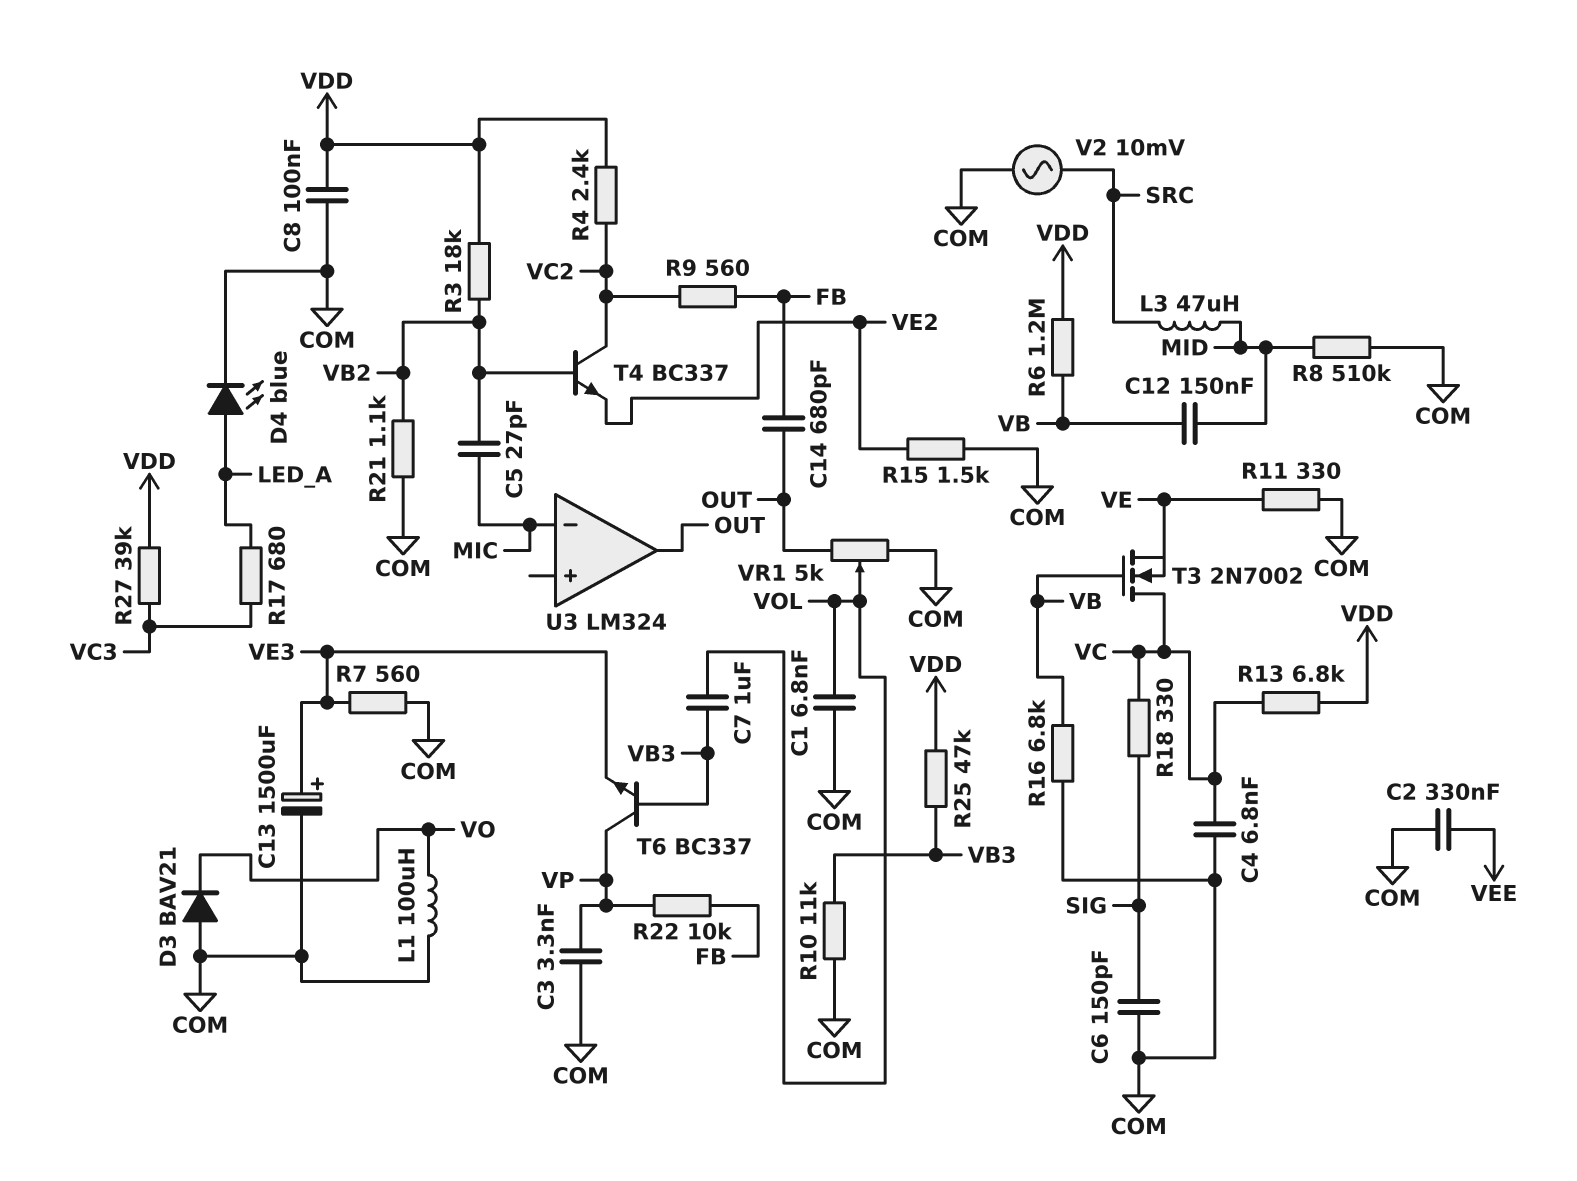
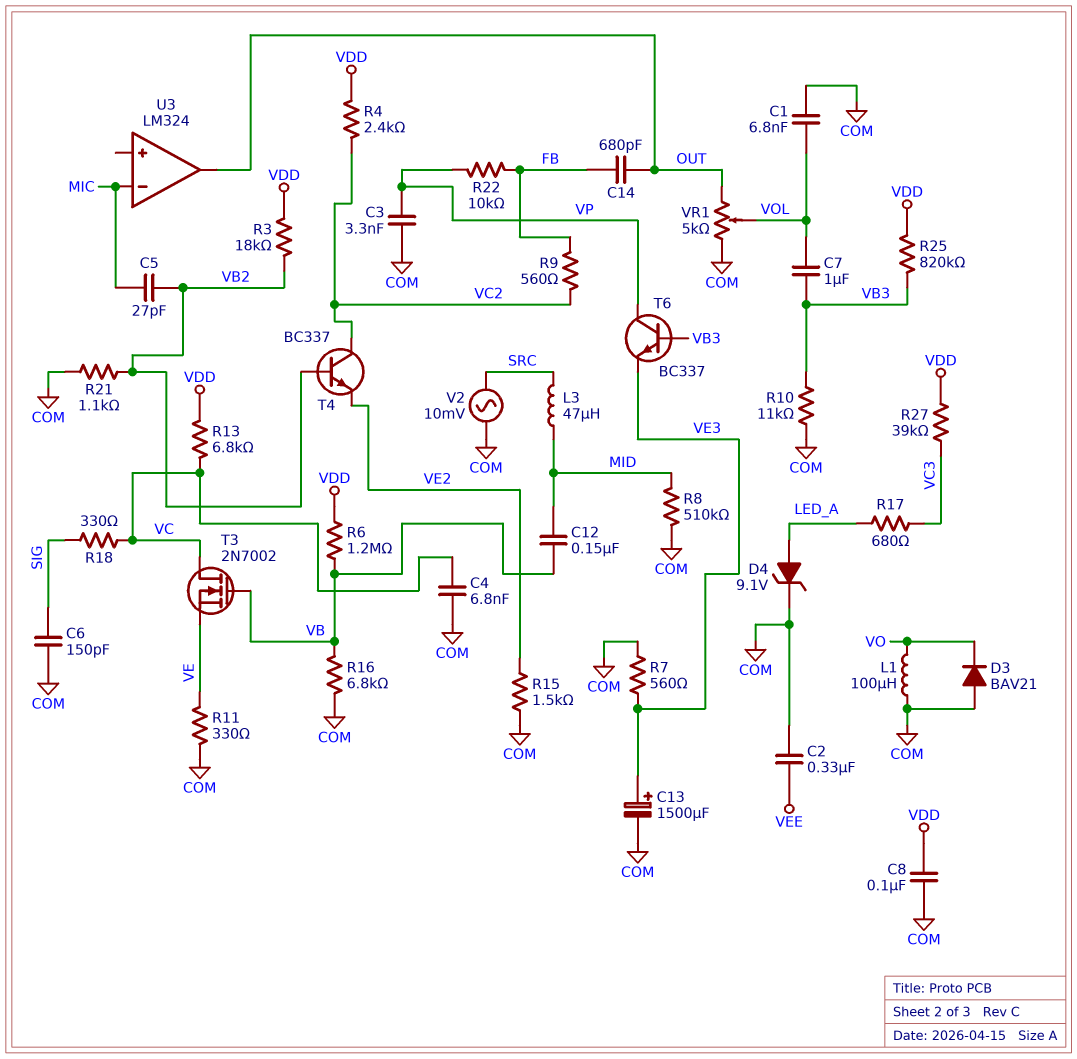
D4: LED blue (A LED_A, K COM) -> zener 9.1V (A LED_A, K COM)
R25: 47k (VB3, VDD) -> 820k (VB3, VDD)

